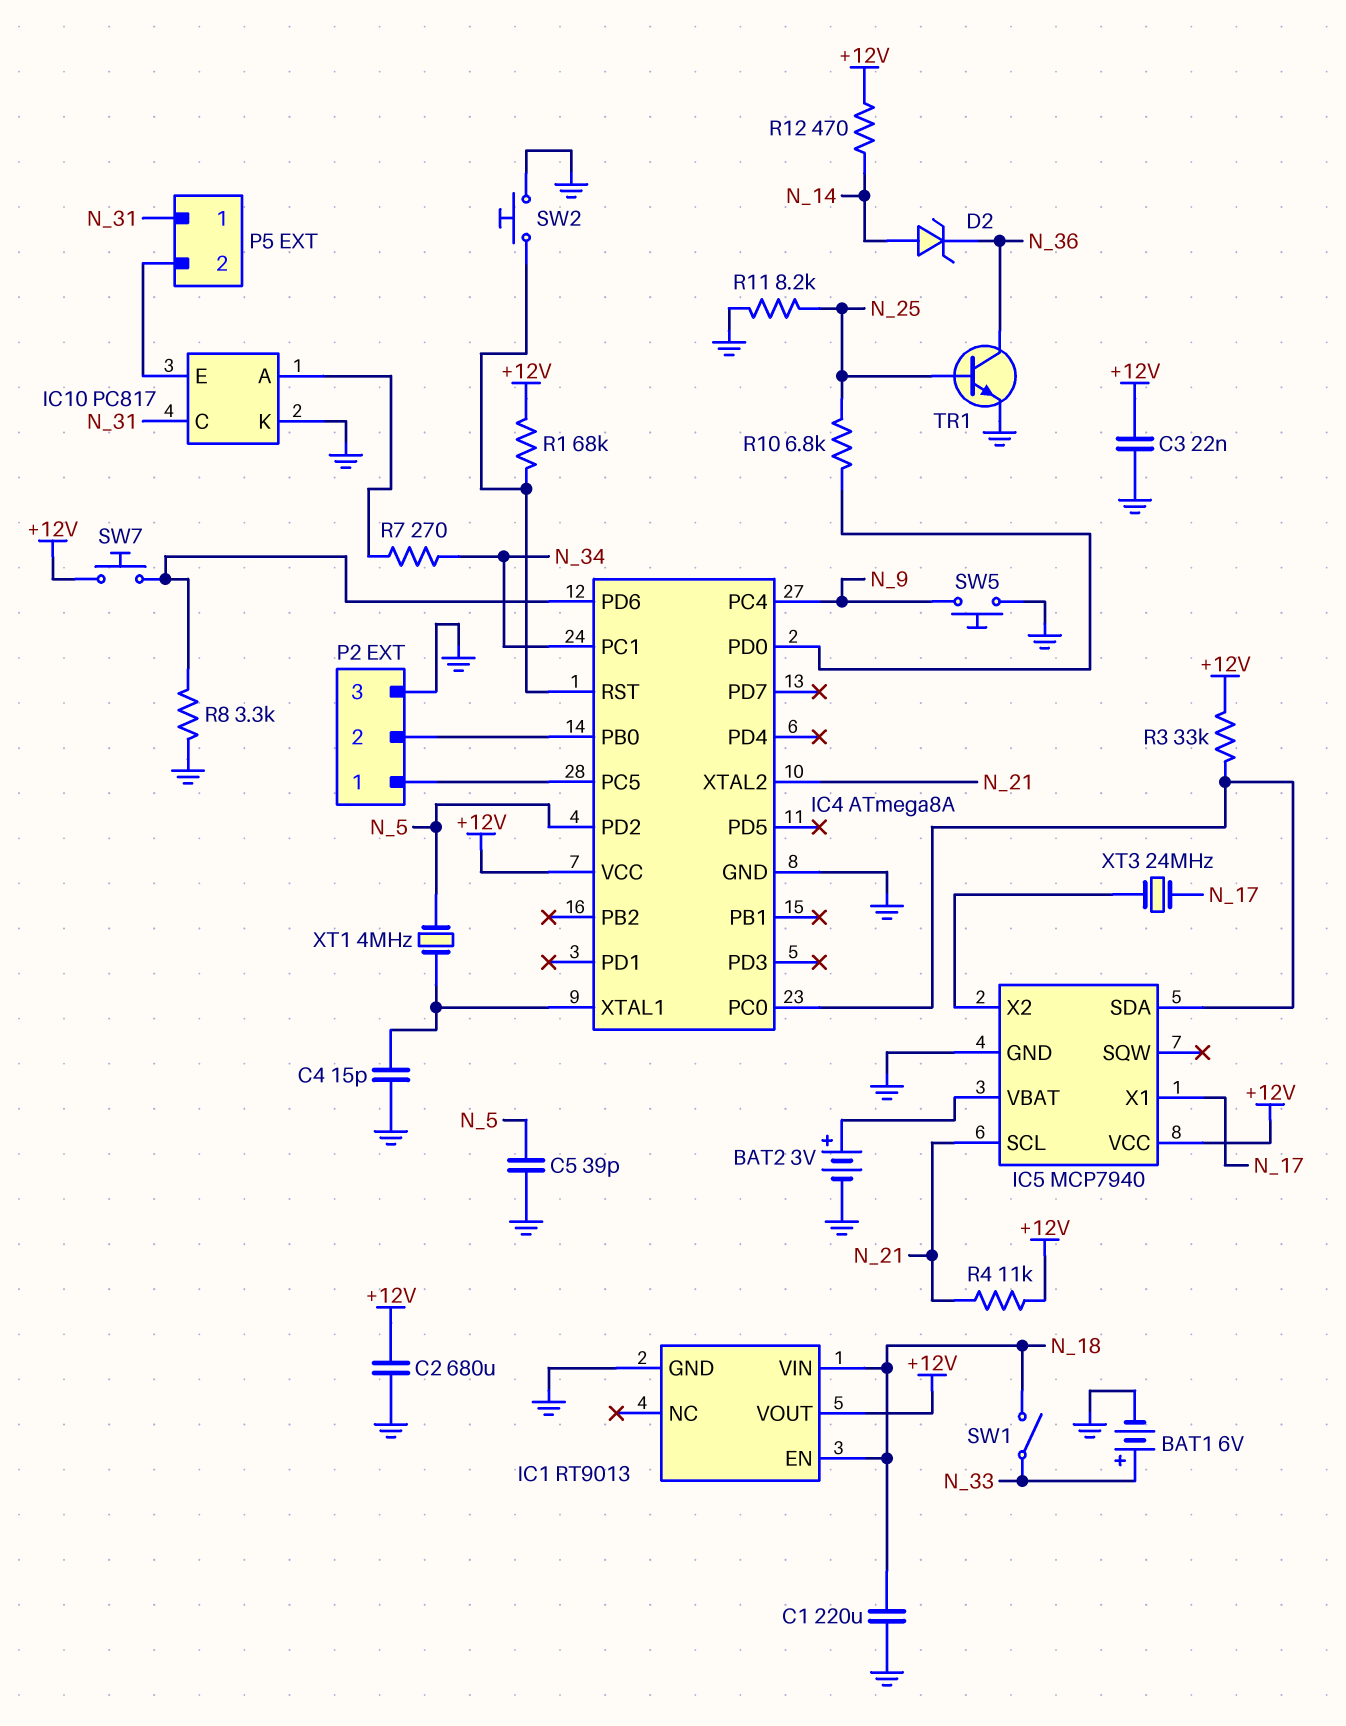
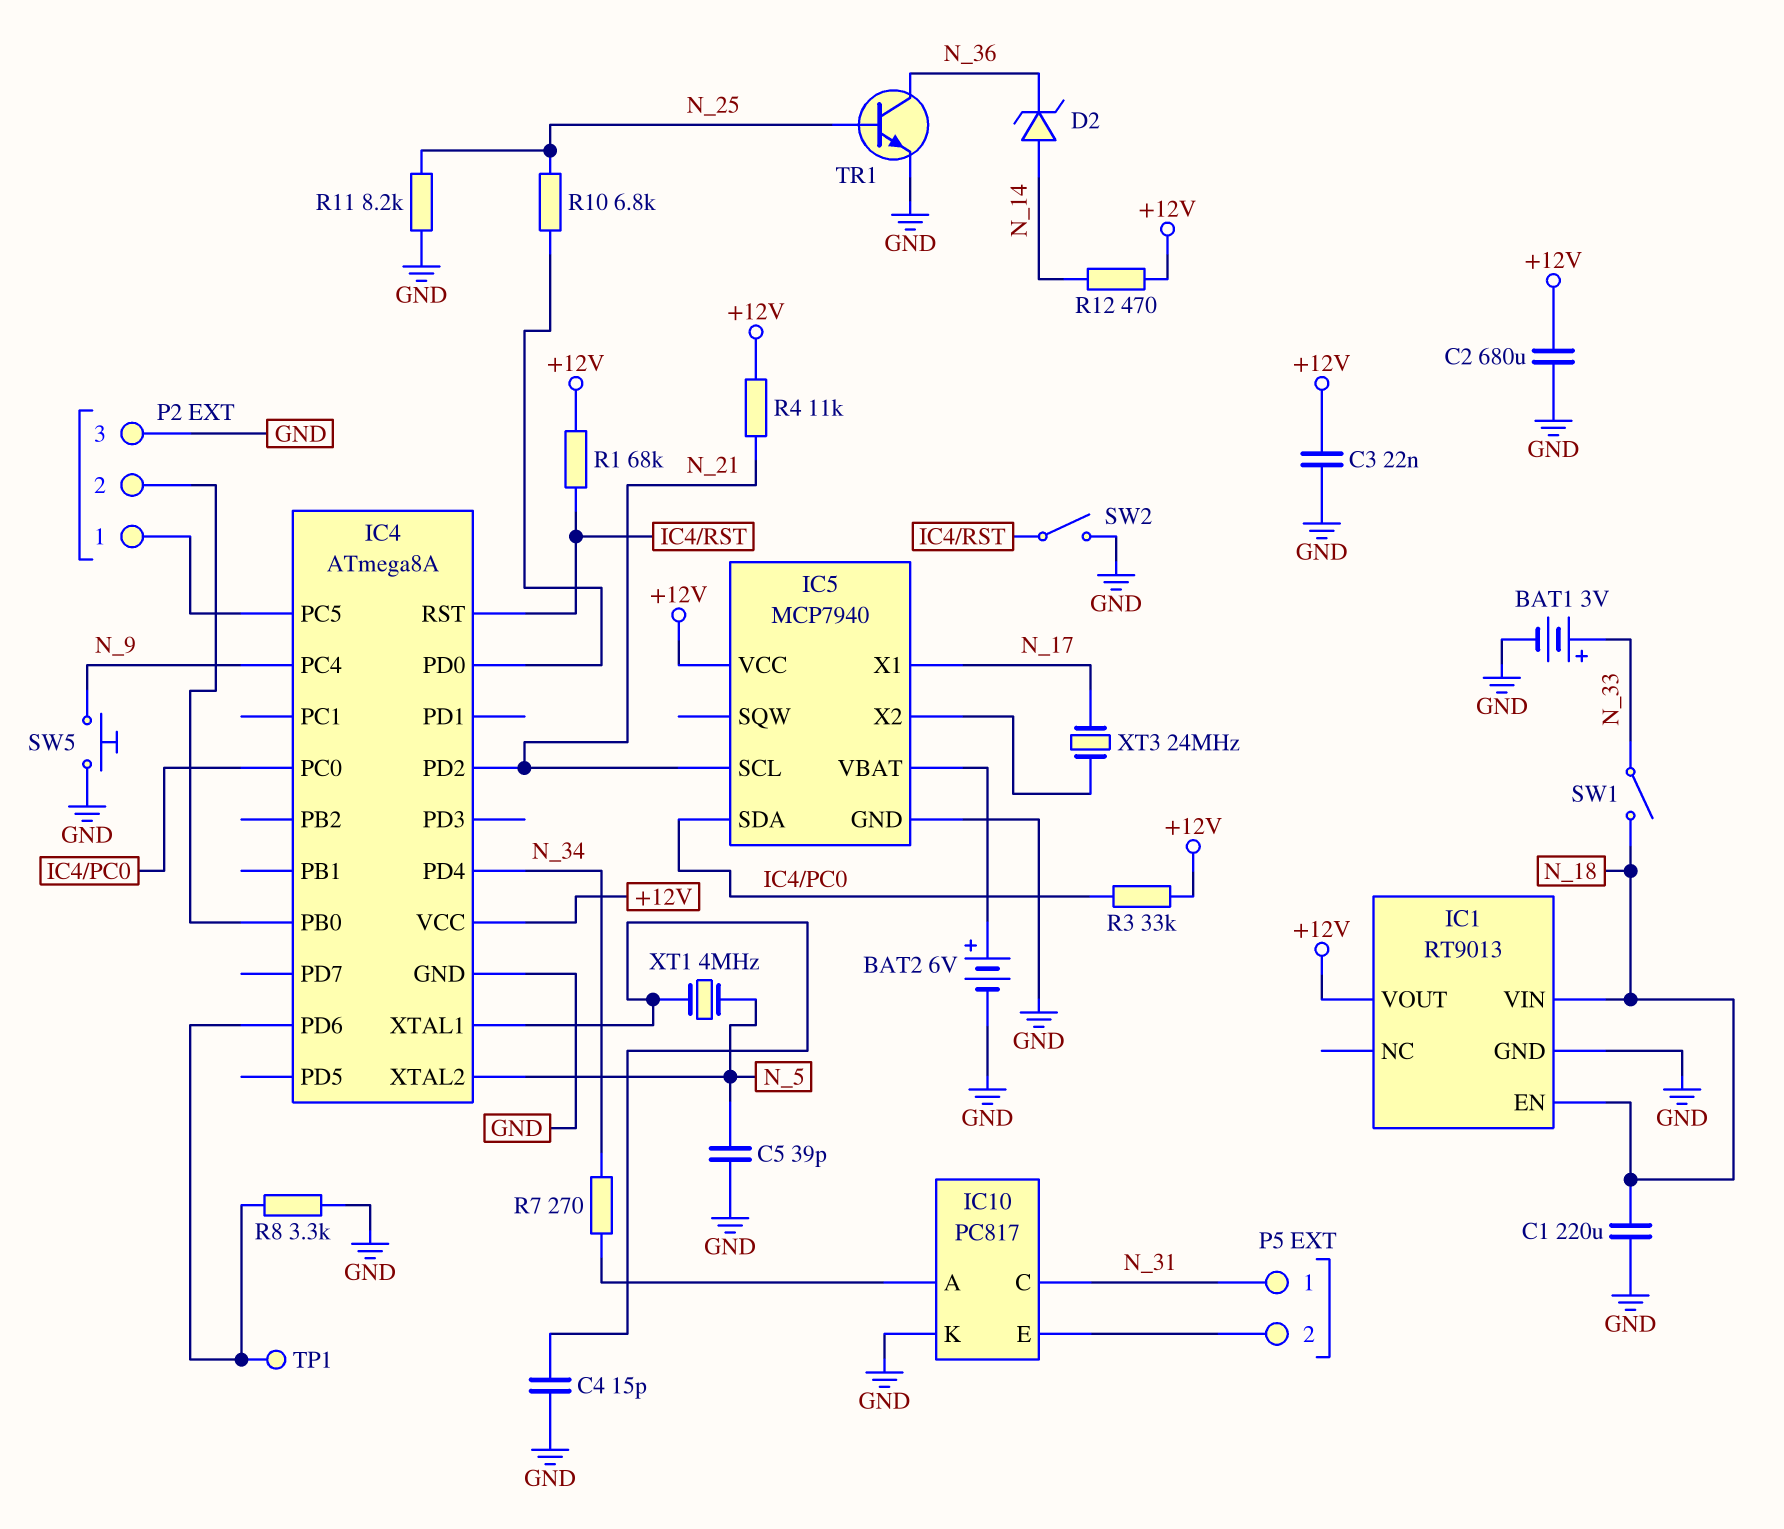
BAT1: 6V (plus N_33, minus GND) -> 3V (plus N_33, minus GND)
BAT2: 3V (plus IC5/VBAT, minus GND) -> 6V (plus IC5/VBAT, minus GND)
IC4 pin PC1: N_34 -> none
IC4 pin PD2: N_5 -> N_21
IC4 pin PD4: none -> N_34
IC4 pin XTAL2: N_21 -> N_5
SW2: button (GND, IC4/RST) -> switch (GND, IC4/RST)
SW7: button (+12V, IC4/PD6) -> none
TP1: none -> test point (IC4/PD6)

